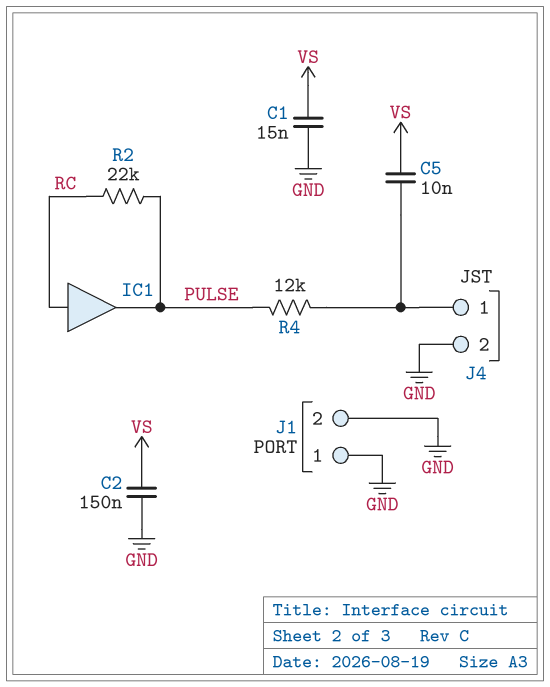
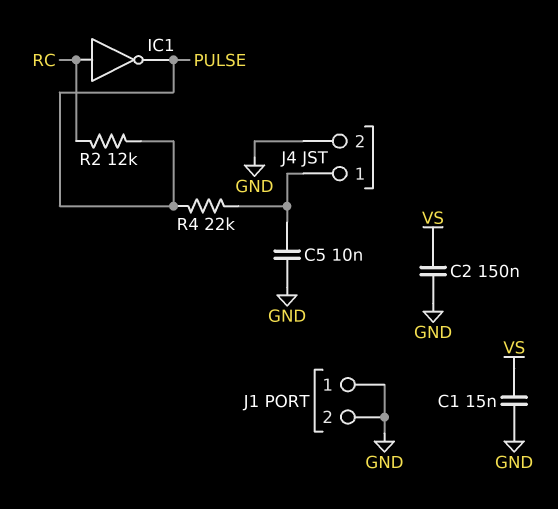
C5: 10nF (J4/1, VS) -> 10nF (GND, J4/1)
IC1: buffer (in RC, out PULSE) -> NOT (in RC, out PULSE)
R2: 22k (PULSE, RC) -> 12k (PULSE, RC)
R4: 12k (J4/1, PULSE) -> 22k (J4/1, PULSE)

